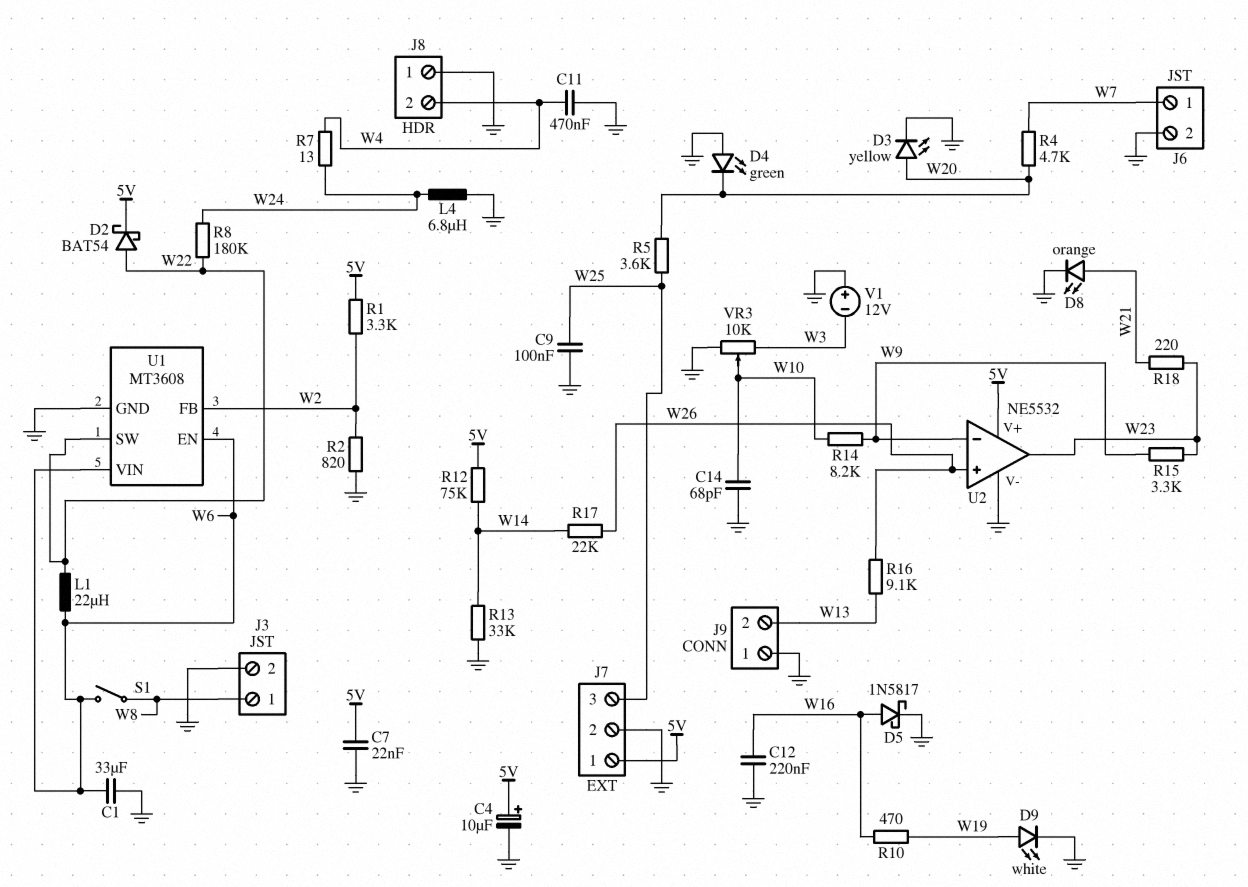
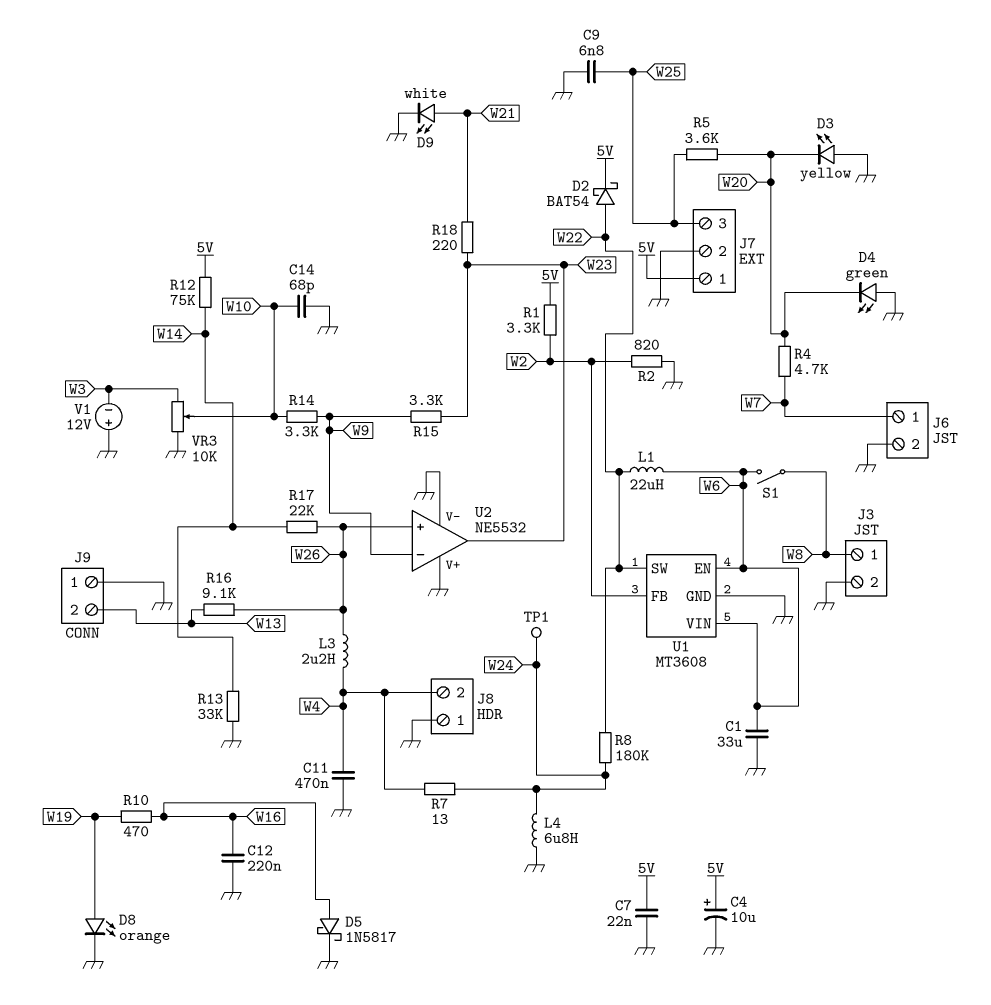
C9: 100nF (GND, W25) -> 6.8nF (GND, W25)
D3: LED yellow (A W20, K GND) -> LED yellow (A GND, K W20)
D8: LED orange (A W21, K GND) -> LED orange (A W19, K GND)
D9: LED white (A W19, K GND) -> LED white (A W21, K GND)
L3: none -> 2.2uH (W4, W26)
R14: 8.2k (W9, W10) -> 3.3k (W9, W10)
TP1: none -> test point (W24)
U2 pin V+: 5V -> GND

